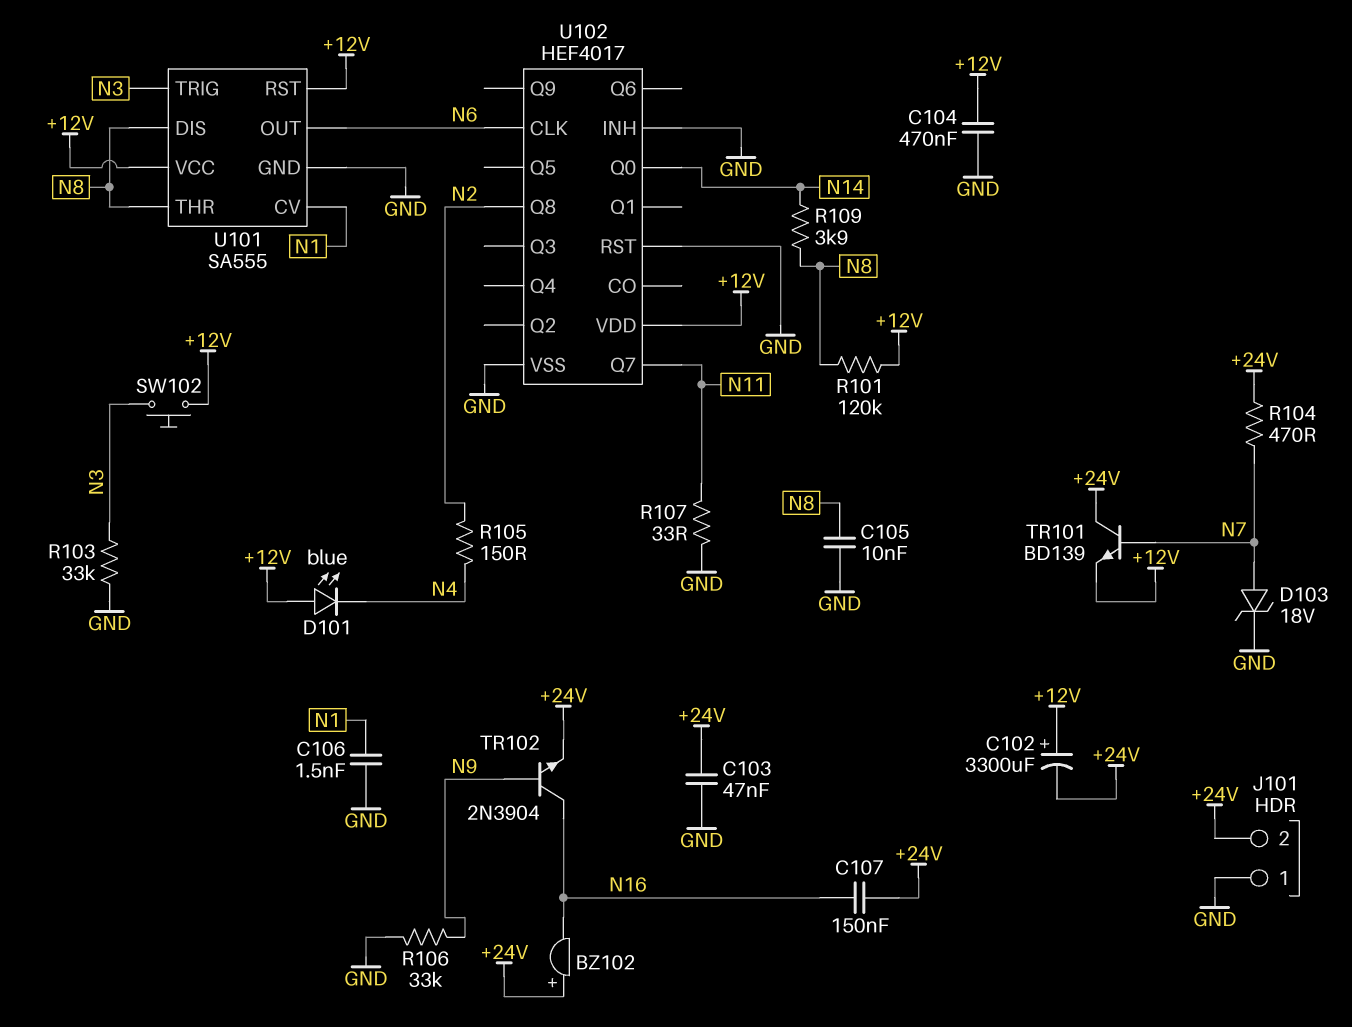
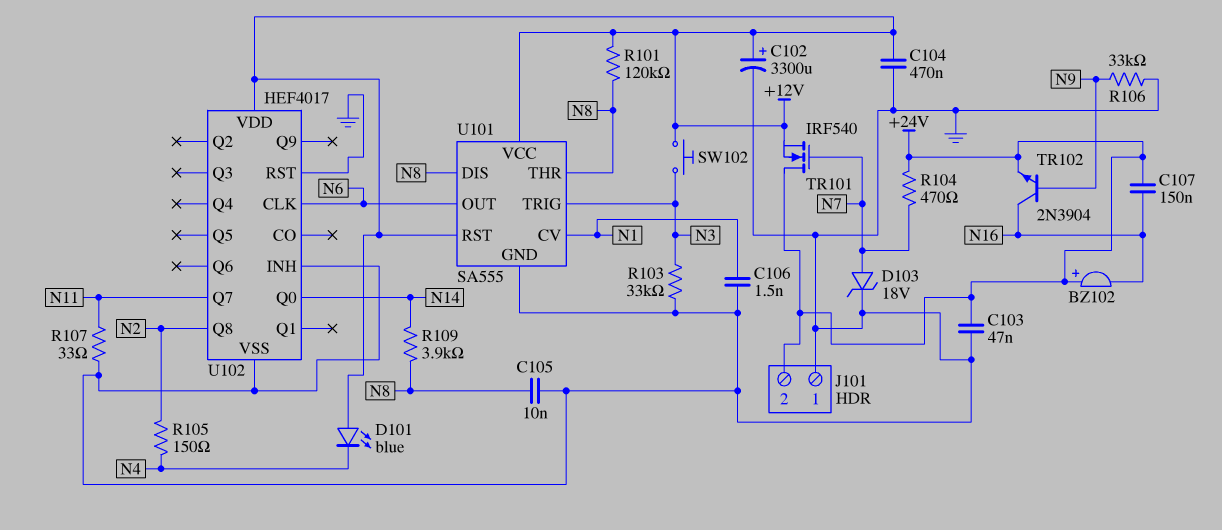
C102: 3300uF (plus +12V, minus +24V) -> 3300uF (plus +12V, minus GND)
TR101: NPN BD139 (B N7, C +24V, E +12V) -> NMOS IRF540 (G N7, D +24V, S +12V)

